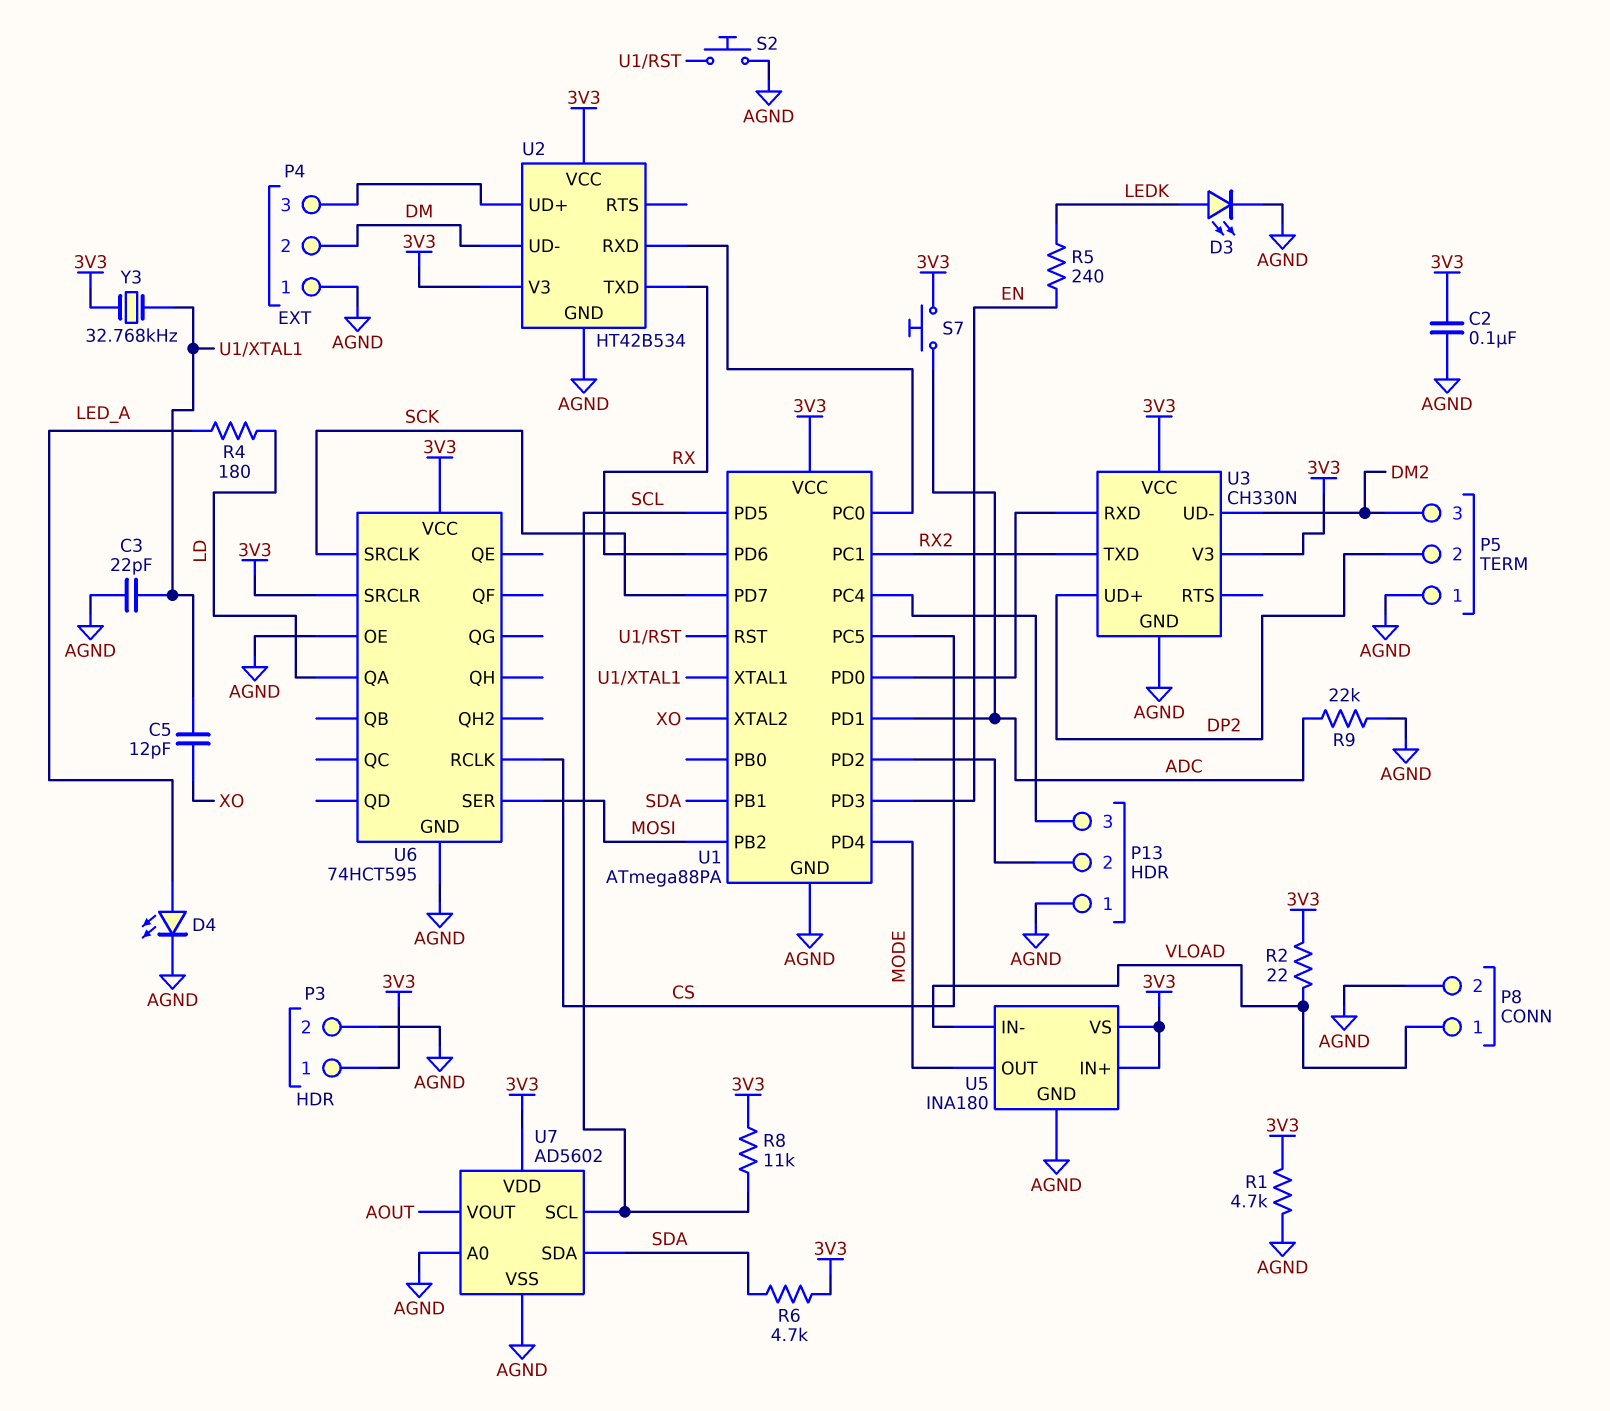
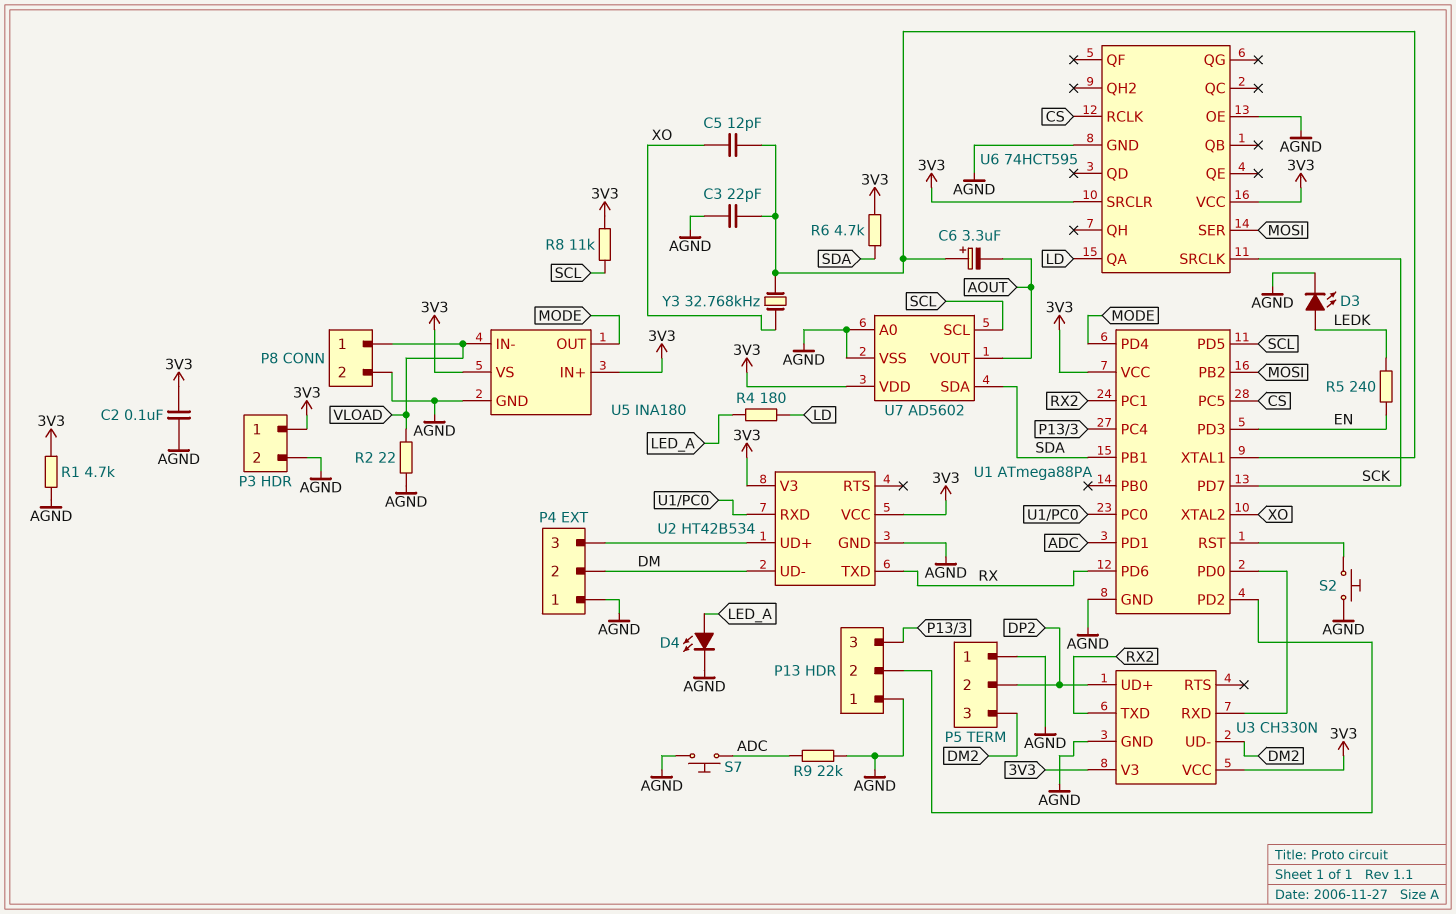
C6: none -> 3.3uF (plus U1/XTAL1, minus AOUT)
R2: 22 (3V3, VLOAD) -> 22 (AGND, VLOAD)
S7: button (3V3, ADC) -> button (ADC, AGND)
Y3: 32.768kHz (3V3, U1/XTAL1) -> 32.768kHz (U1/XTAL1, XO)

